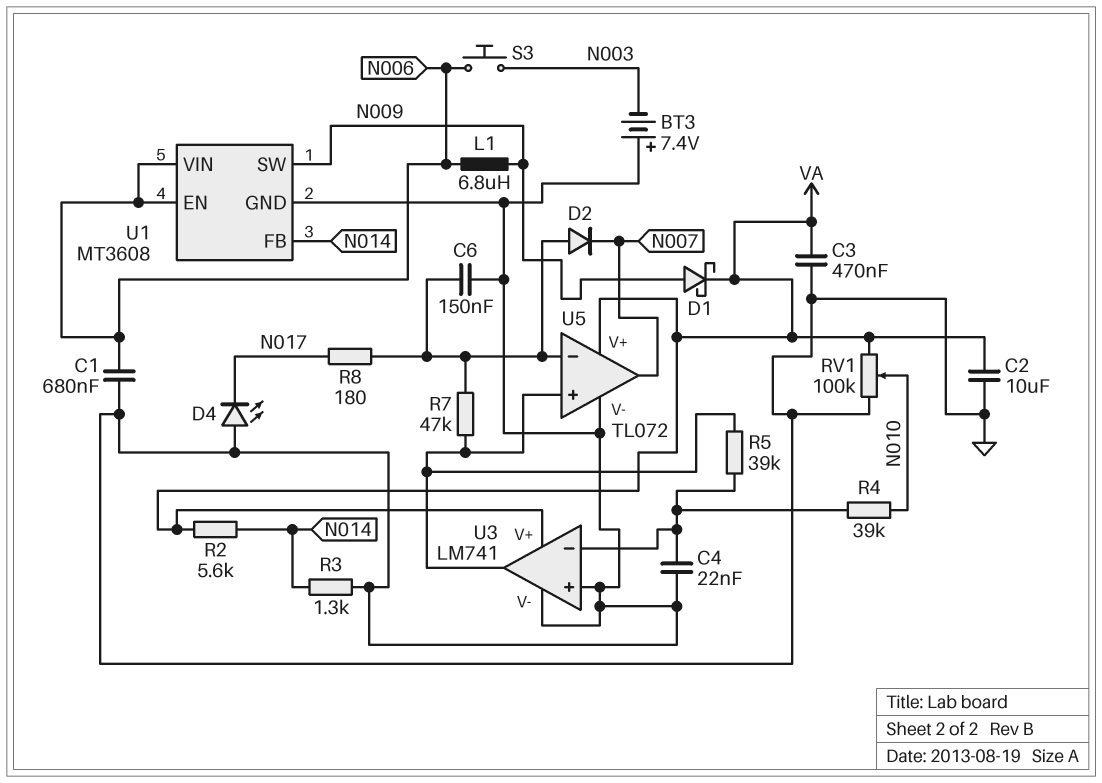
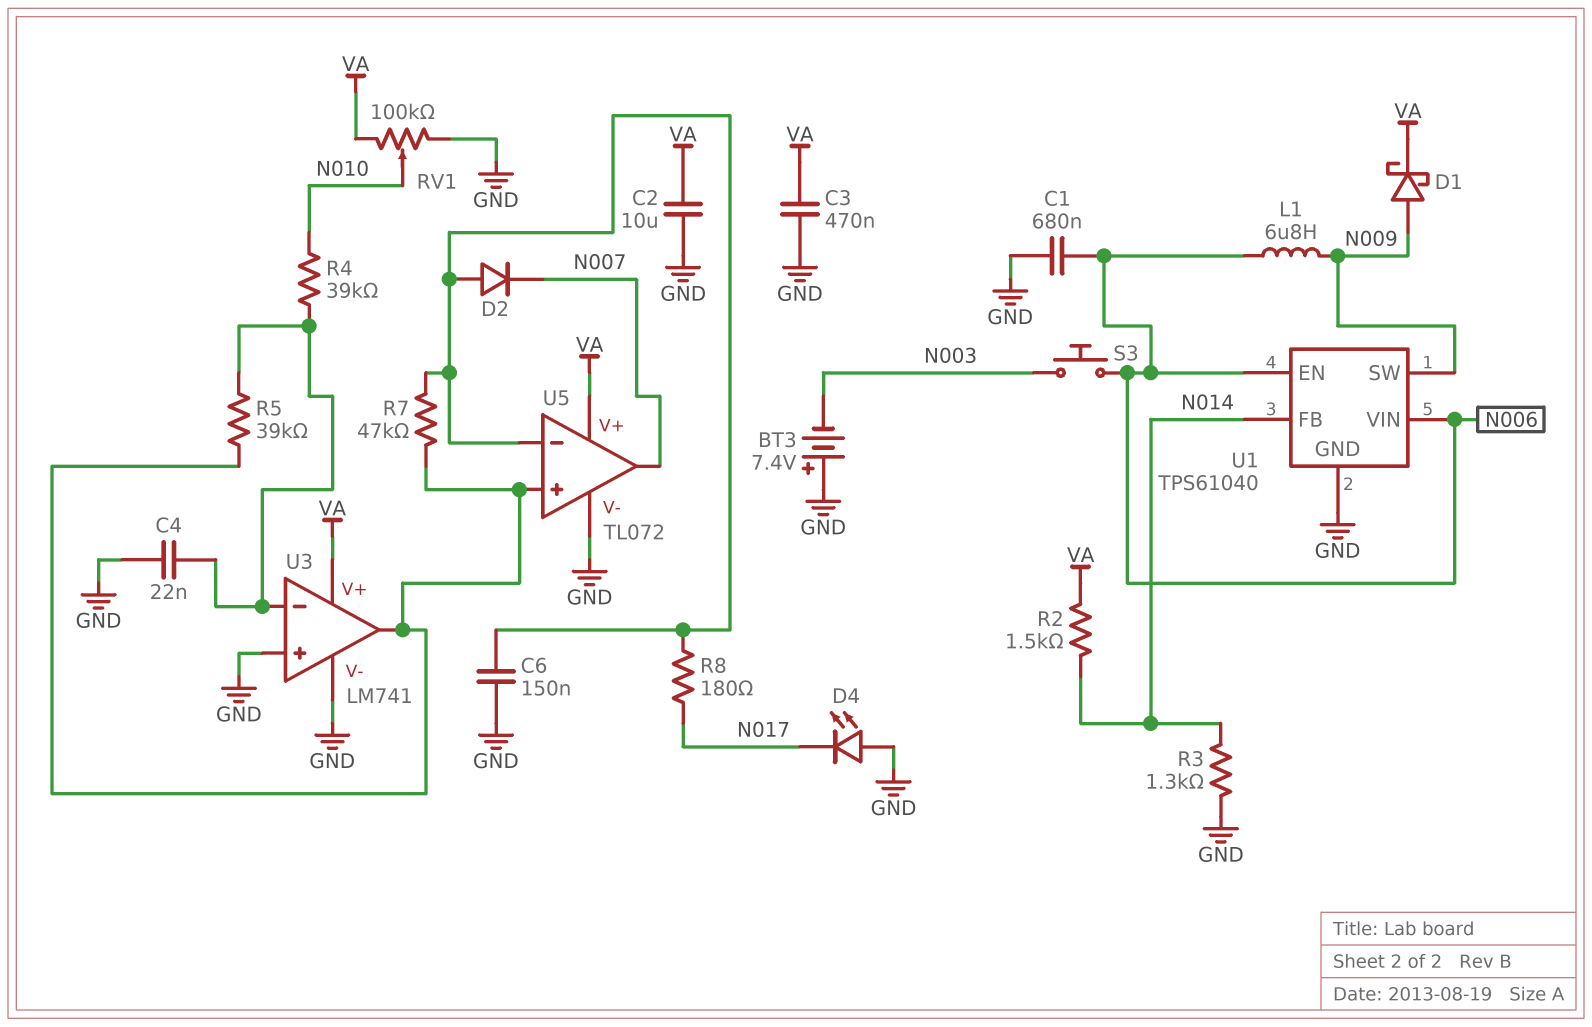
R2: 5.6k (N014, VA) -> 1.5k (N014, VA)
U1: MT3608 -> TPS61040

